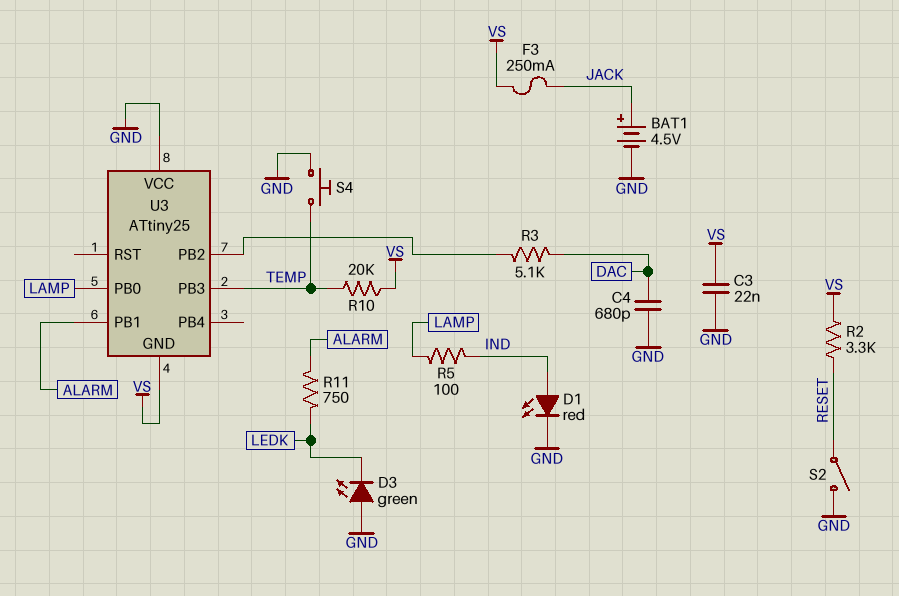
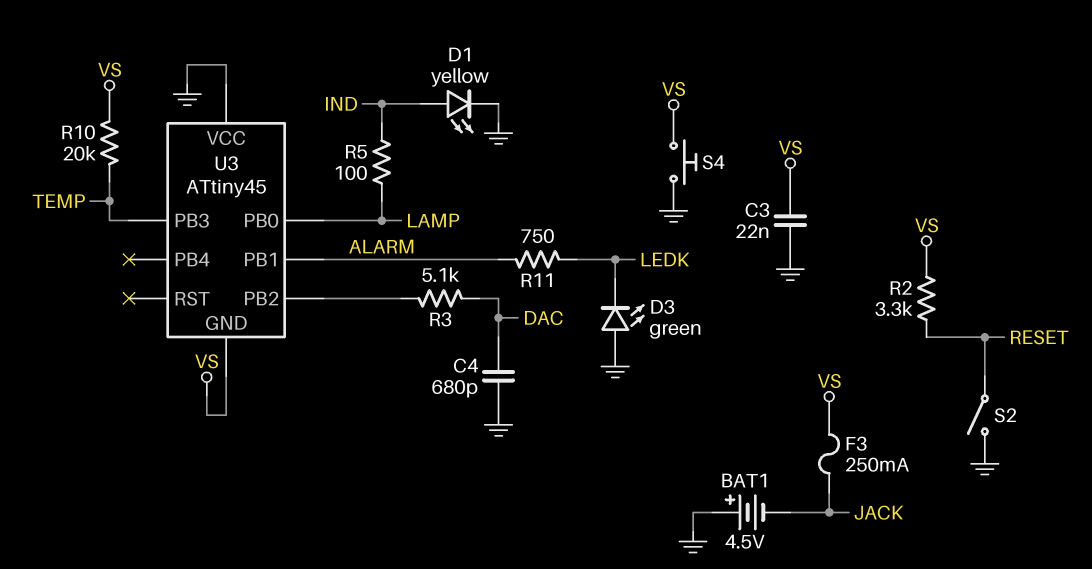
BAT1: 4.5V (plus JACK, minus GND) -> 4.5V (plus GND, minus JACK)
D1: LED red (A IND, K GND) -> LED yellow (A IND, K GND)
S4: button (GND, TEMP) -> button (GND, VS)
U3: ATtiny25 -> ATtiny45

